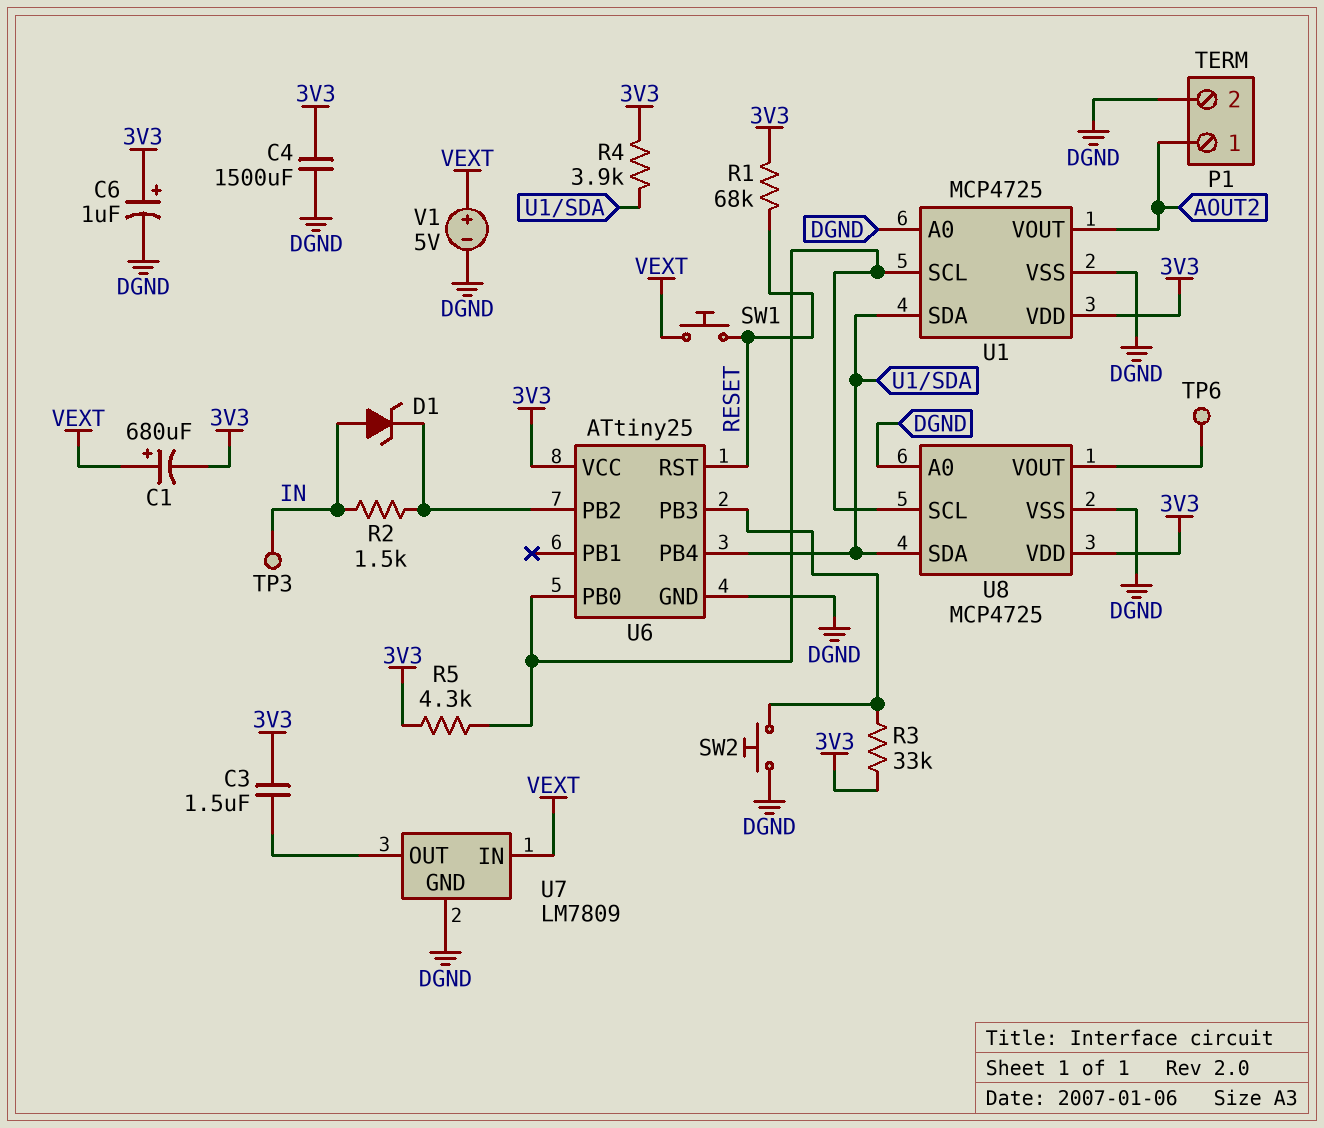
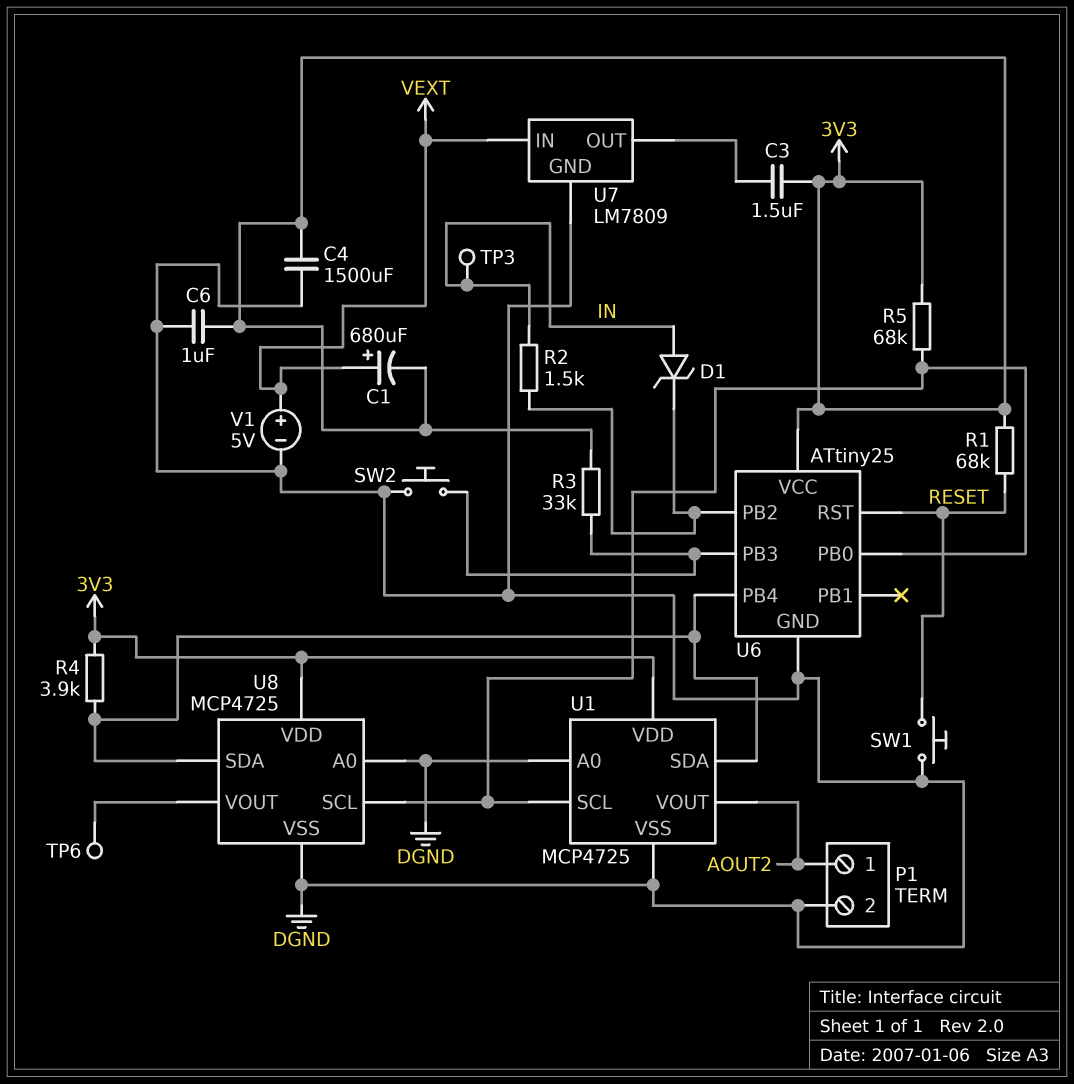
C6: 1uF (plus 3V3, minus DGND) -> 1uF (3V3, DGND)
R5: 4.3k (3V3, U1/SCL) -> 68k (3V3, U1/SCL)
SW1: button (RESET, VEXT) -> button (DGND, RESET)

